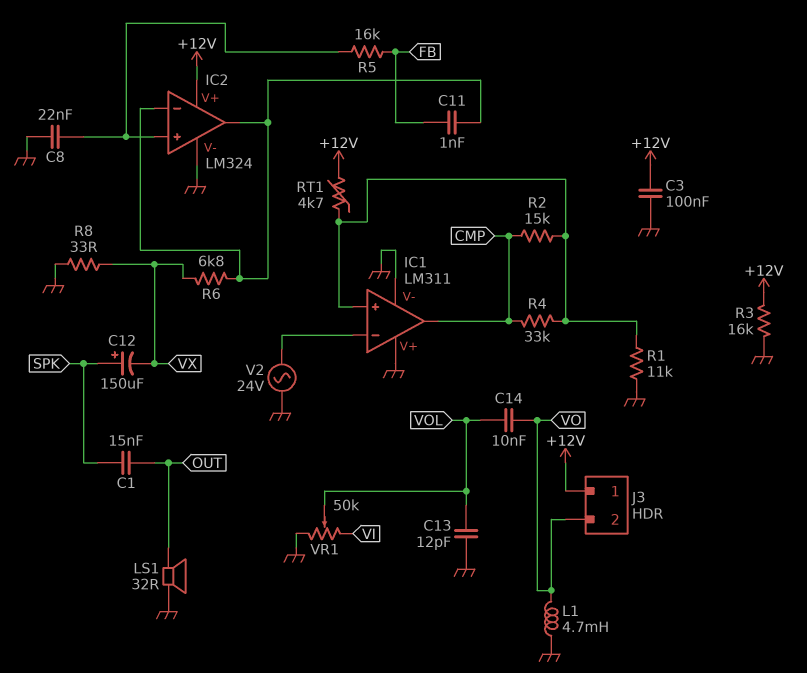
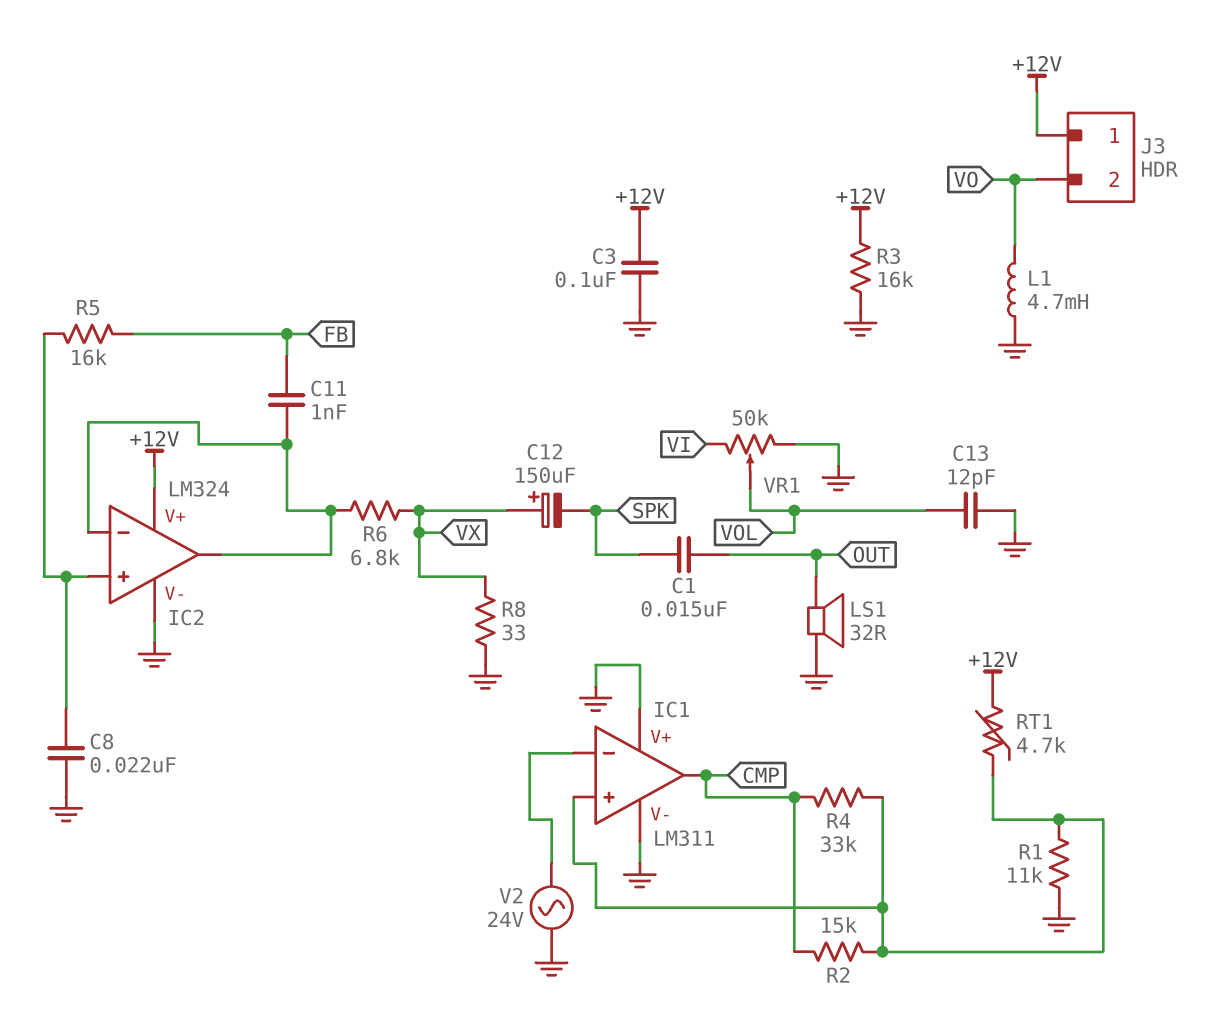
C12: 150uF (plus SPK, minus VX) -> 150uF (plus VX, minus SPK)
C14: 10nF (VO, VOL) -> none

